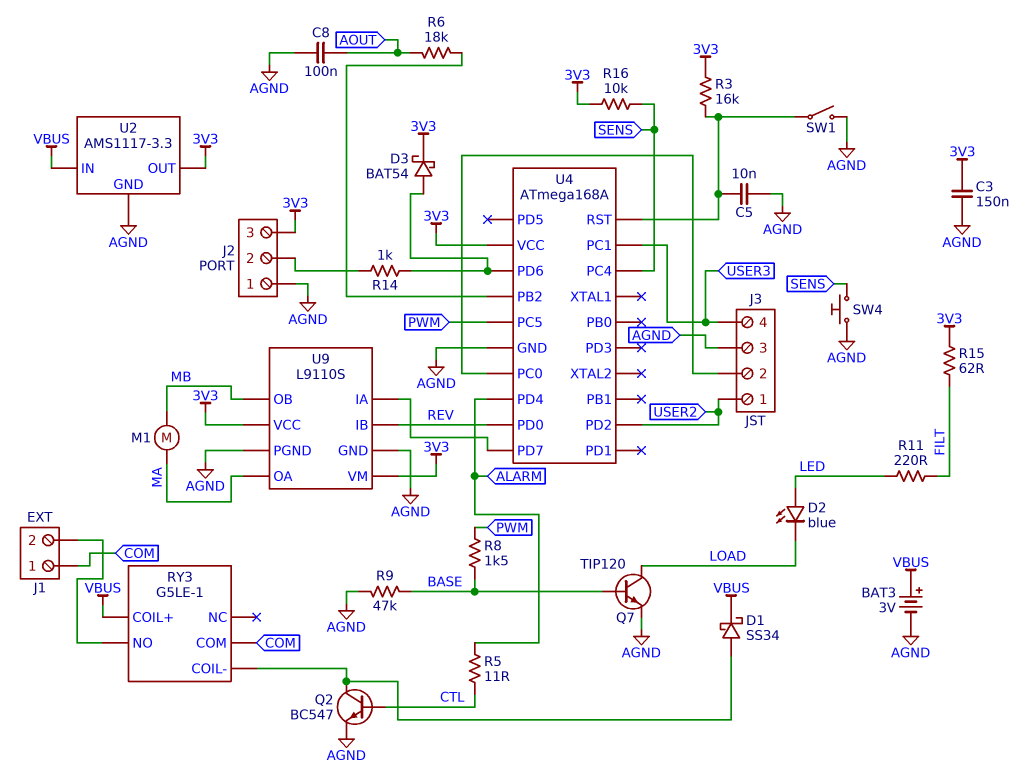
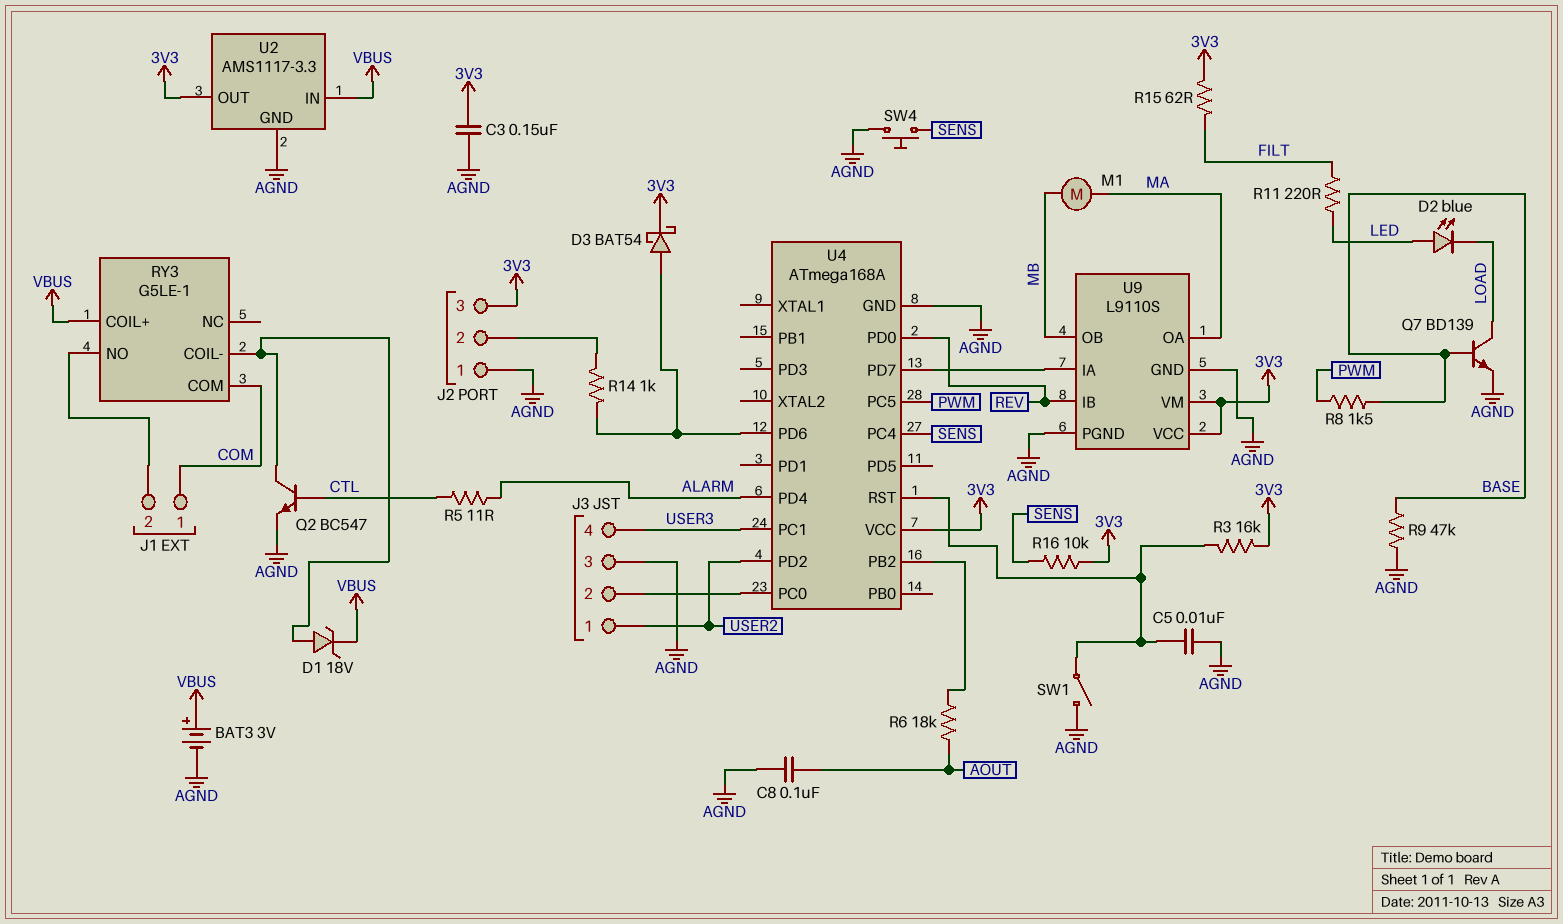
D1: schottky SS34 (A RY3/COIL-, K VBUS) -> zener 18V (A RY3/COIL-, K VBUS)
Q7: NPN TIP120 (B BASE, C LOAD, E AGND) -> NPN BD139 (B BASE, C LOAD, E AGND)

